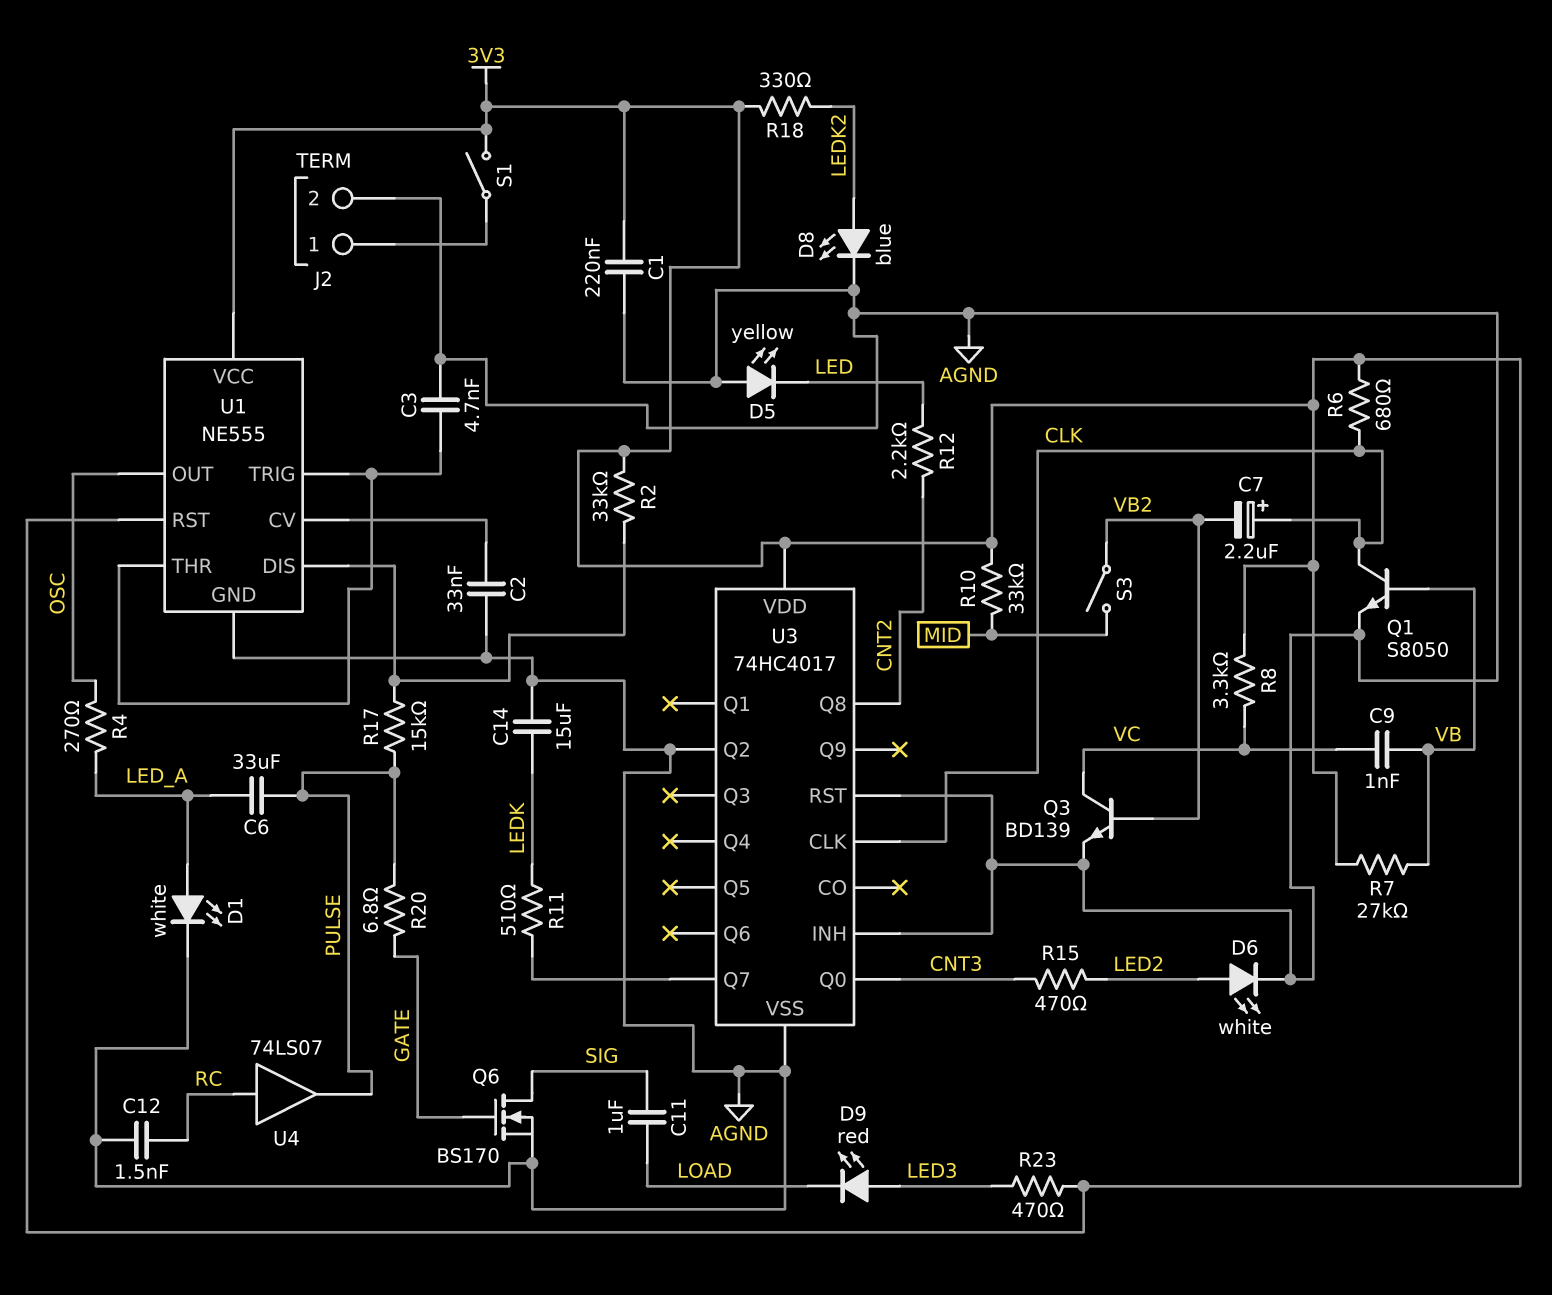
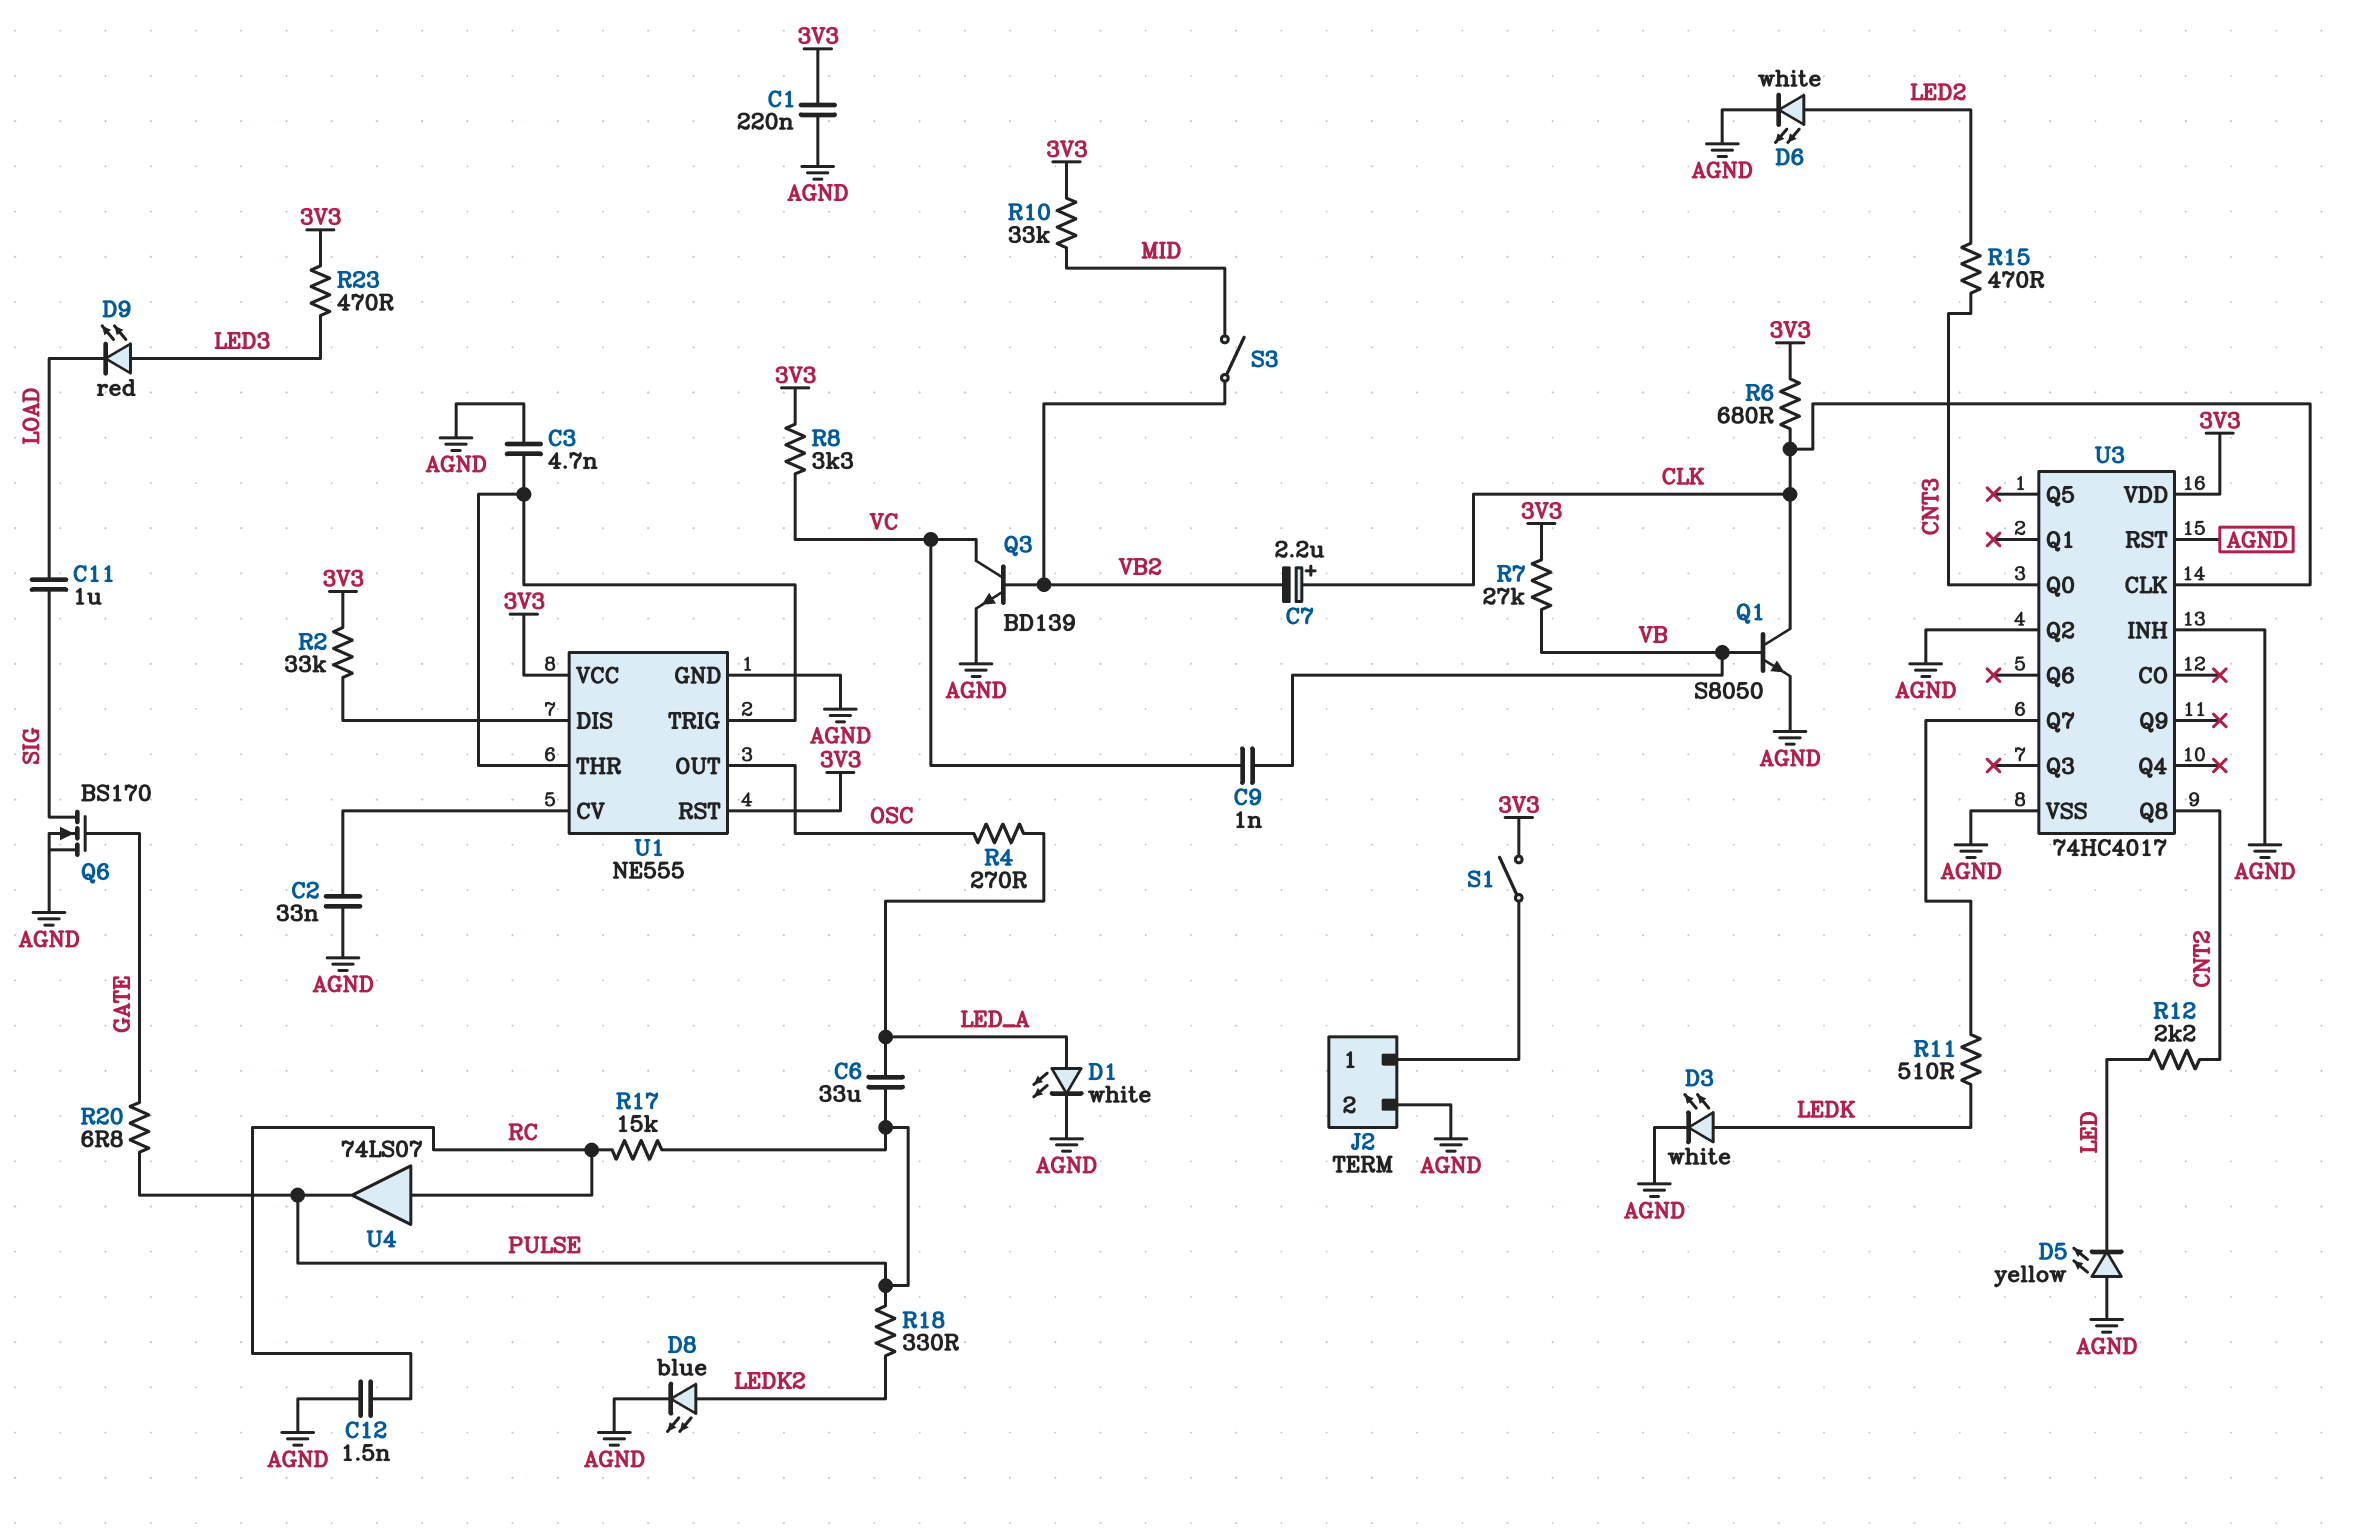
C14: 15uF (AGND, LEDK) -> none
D3: none -> LED white (A LEDK, K AGND)
R17: 15k (PULSE, U1/DIS) -> 15k (PULSE, RC)
R18: 330 (3V3, LEDK2) -> 330 (LEDK2, PULSE)

